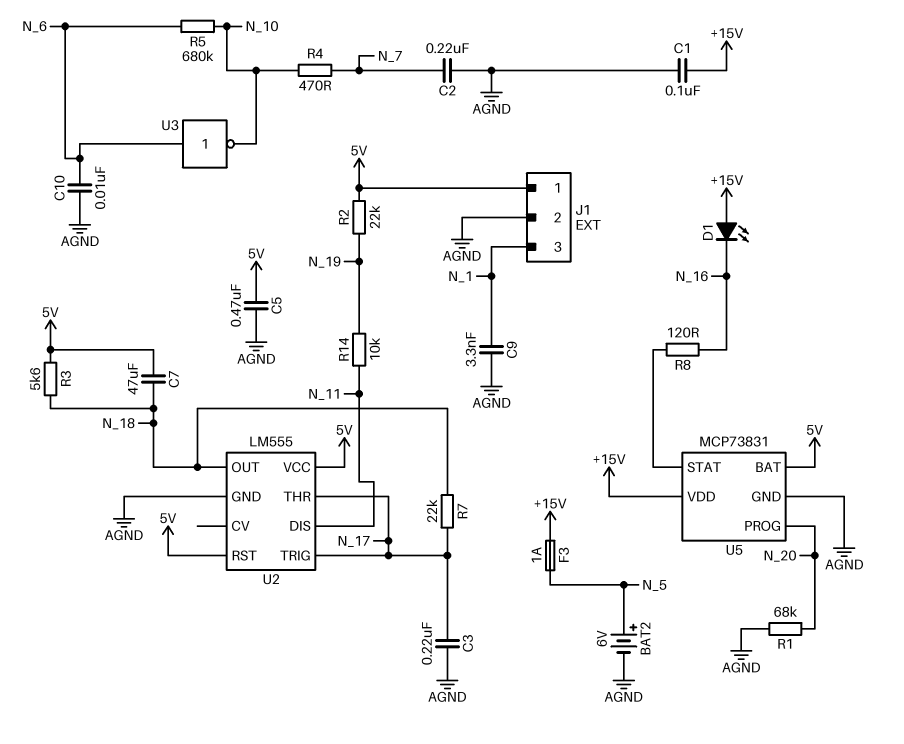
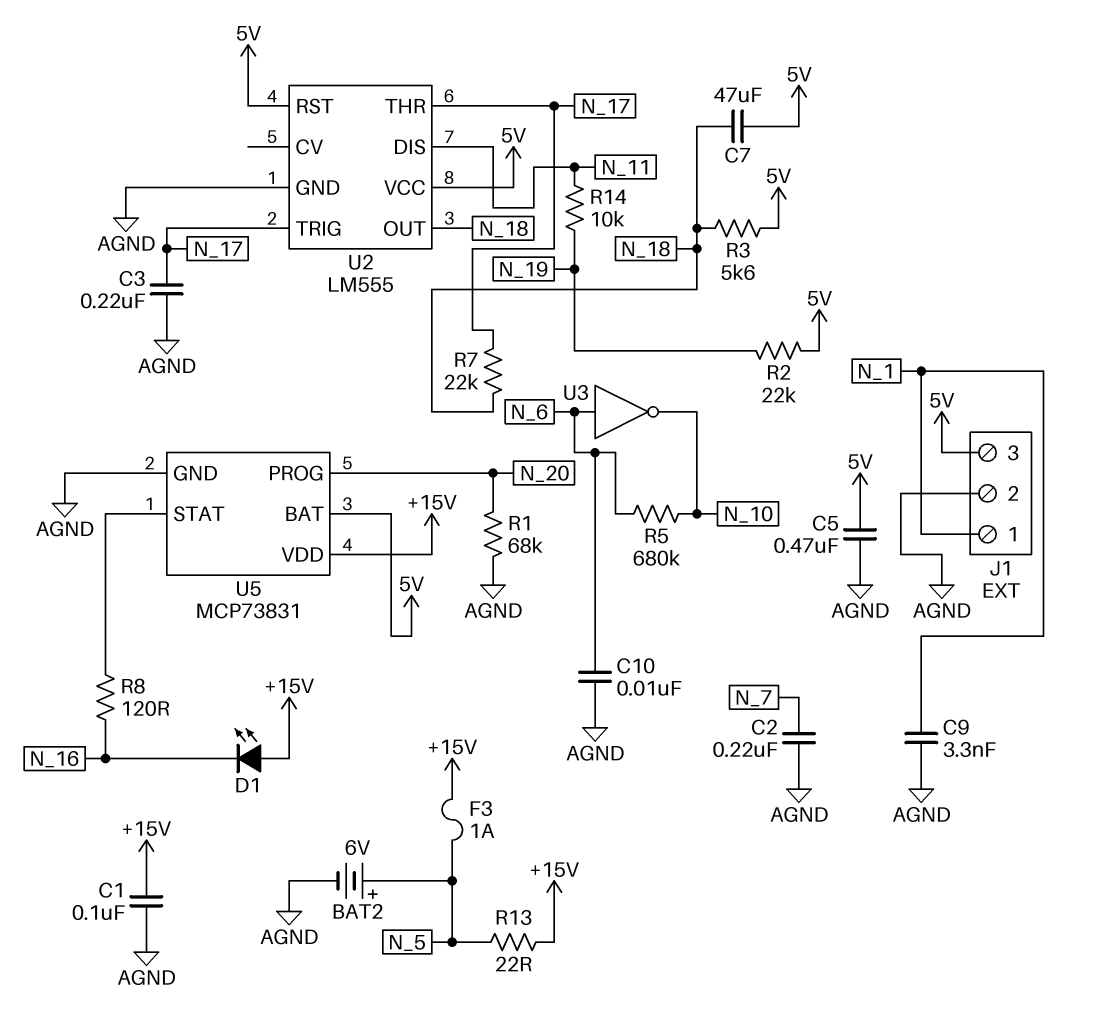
J1 pin 1: 5V -> N_1
J1 pin 3: N_1 -> 5V
R4: 470 (N_7, N_10) -> none
R13: none -> 22 (+15V, N_5)

